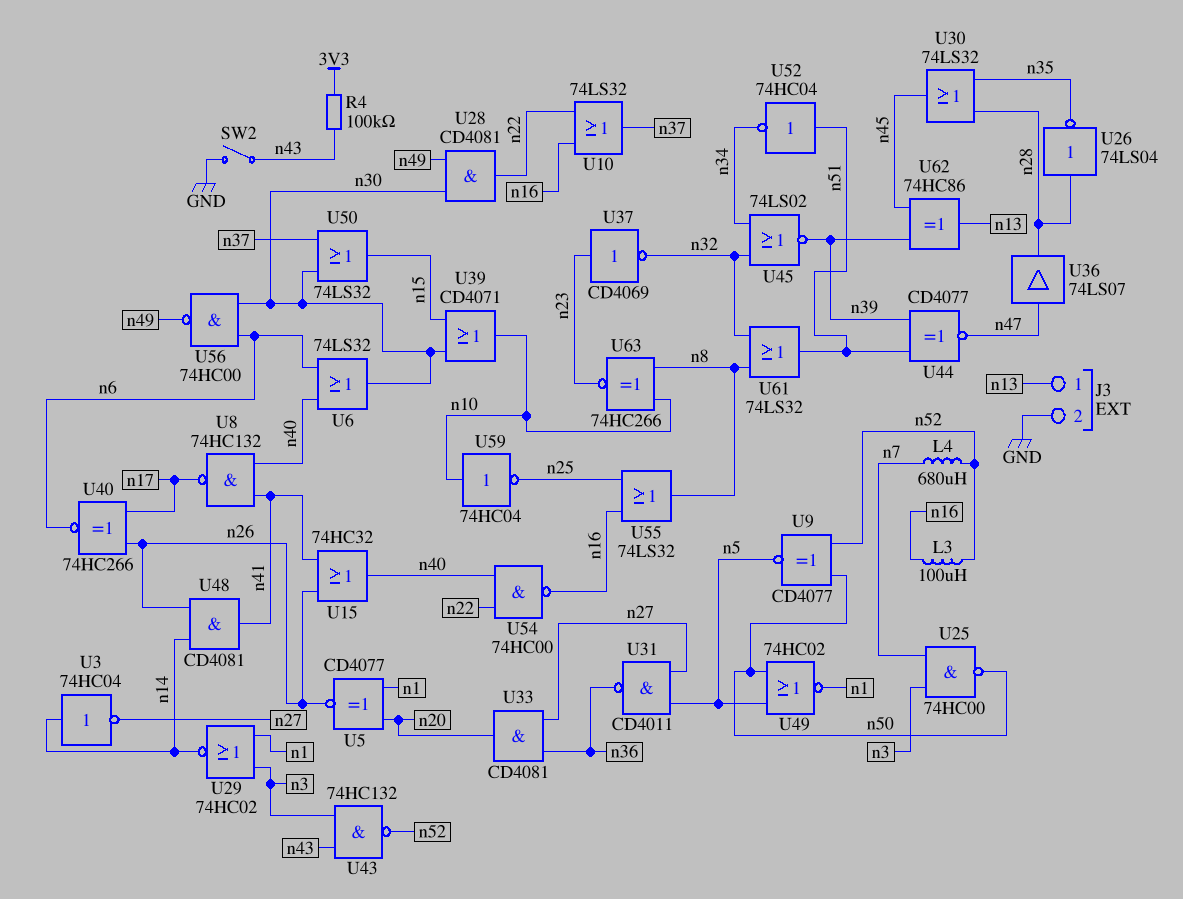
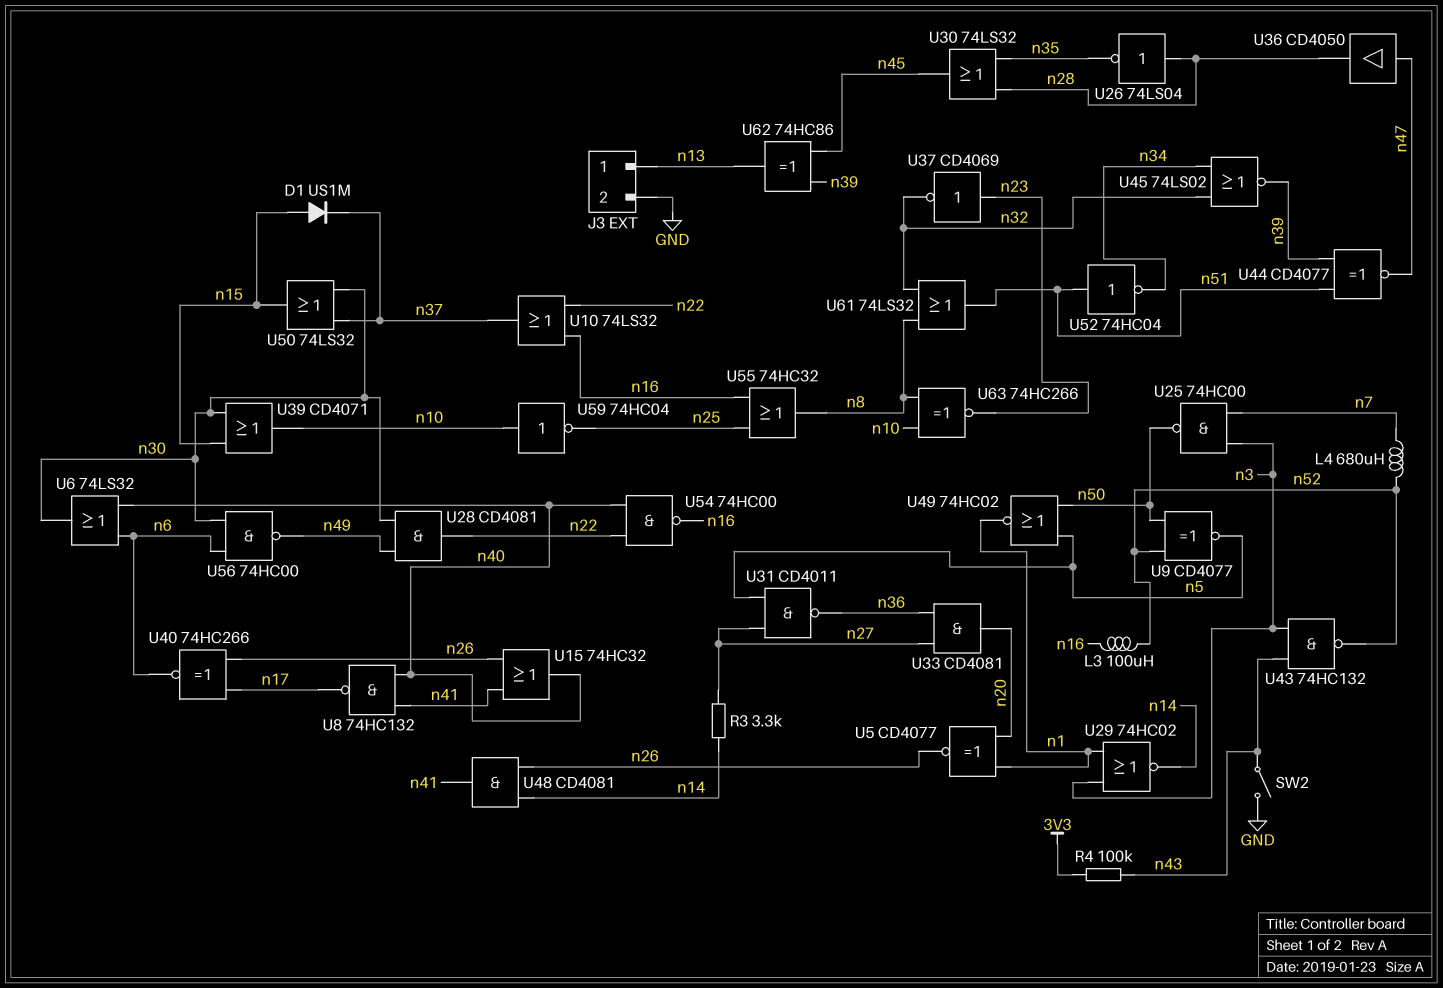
D1: none -> diode US1M (A n15, K n37)
R3: none -> 3.3k (n14, n27)
U3: NOT 74HC04 (in n14, out n27) -> none
U36: buffer 74LS07 (in n47, out n28) -> buffer CD4050 (in n47, out n28)
U55: OR 74LS32 (in n16, in n25, out n8) -> OR 74HC32 (in n16, in n25, out n8)

